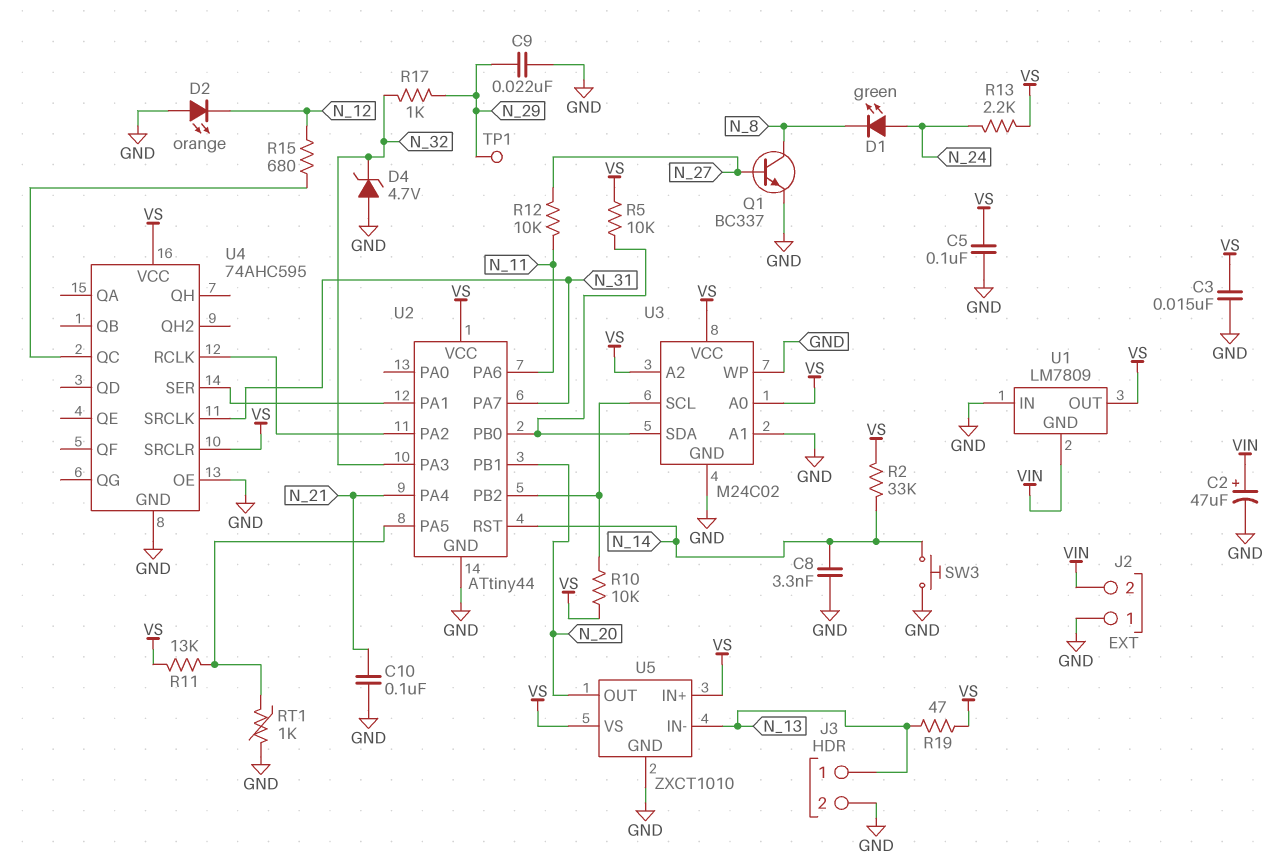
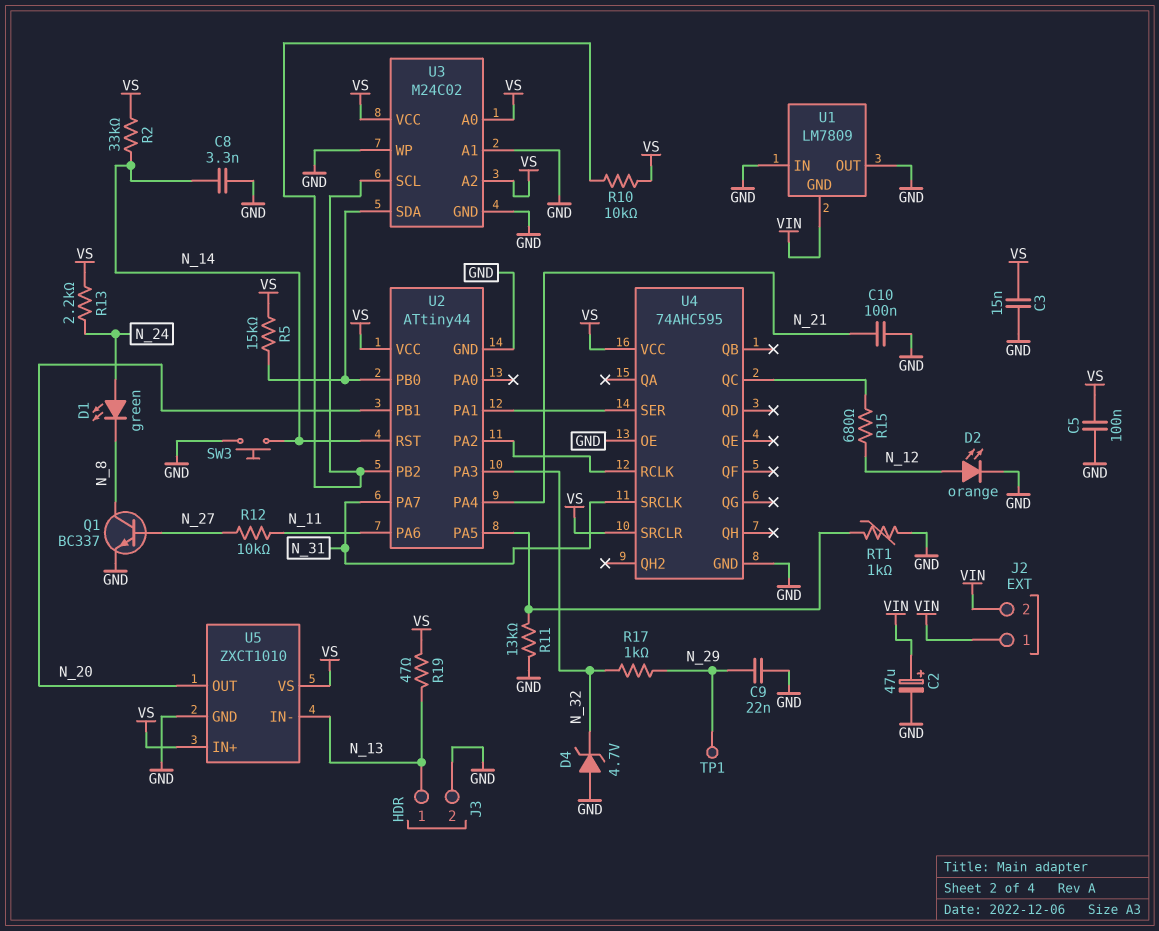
D2: LED orange (A GND, K N_12) -> LED orange (A N_12, K GND)
J2 pin 1: GND -> VIN
R5: 10k (U2/PB0, VS) -> 15k (U2/PB0, VS)
R11: 13k (U2/PA5, VS) -> 13k (GND, U2/PA5)
U1 pin OUT: VS -> GND

